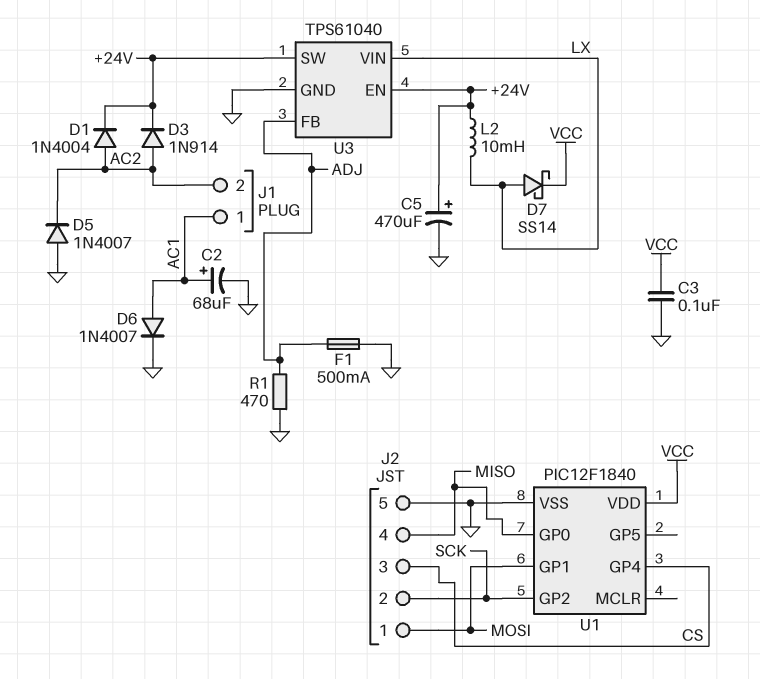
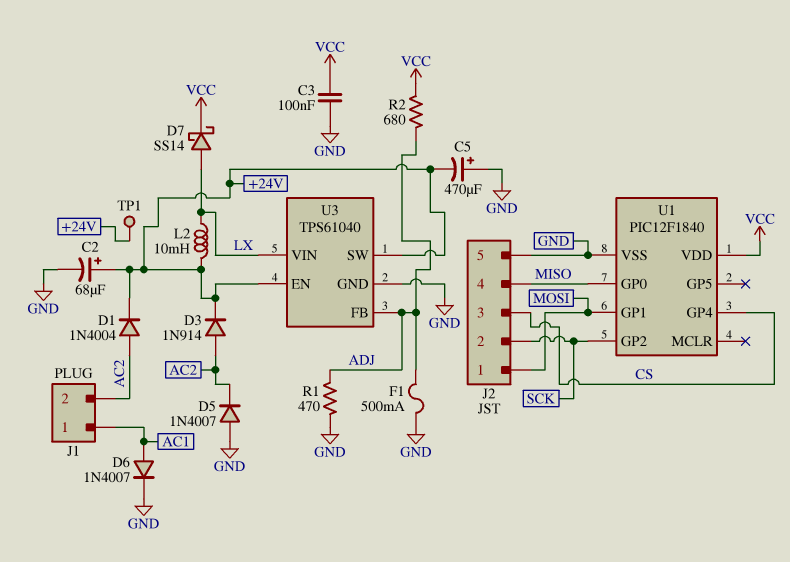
C2: 68uF (plus AC1, minus GND) -> 68uF (plus +24V, minus GND)
C5: 470uF (plus +24V, minus GND) -> 470uF (plus GND, minus +24V)
R2: none -> 680 (ADJ, VCC)
TP1: none -> test point (+24V)

